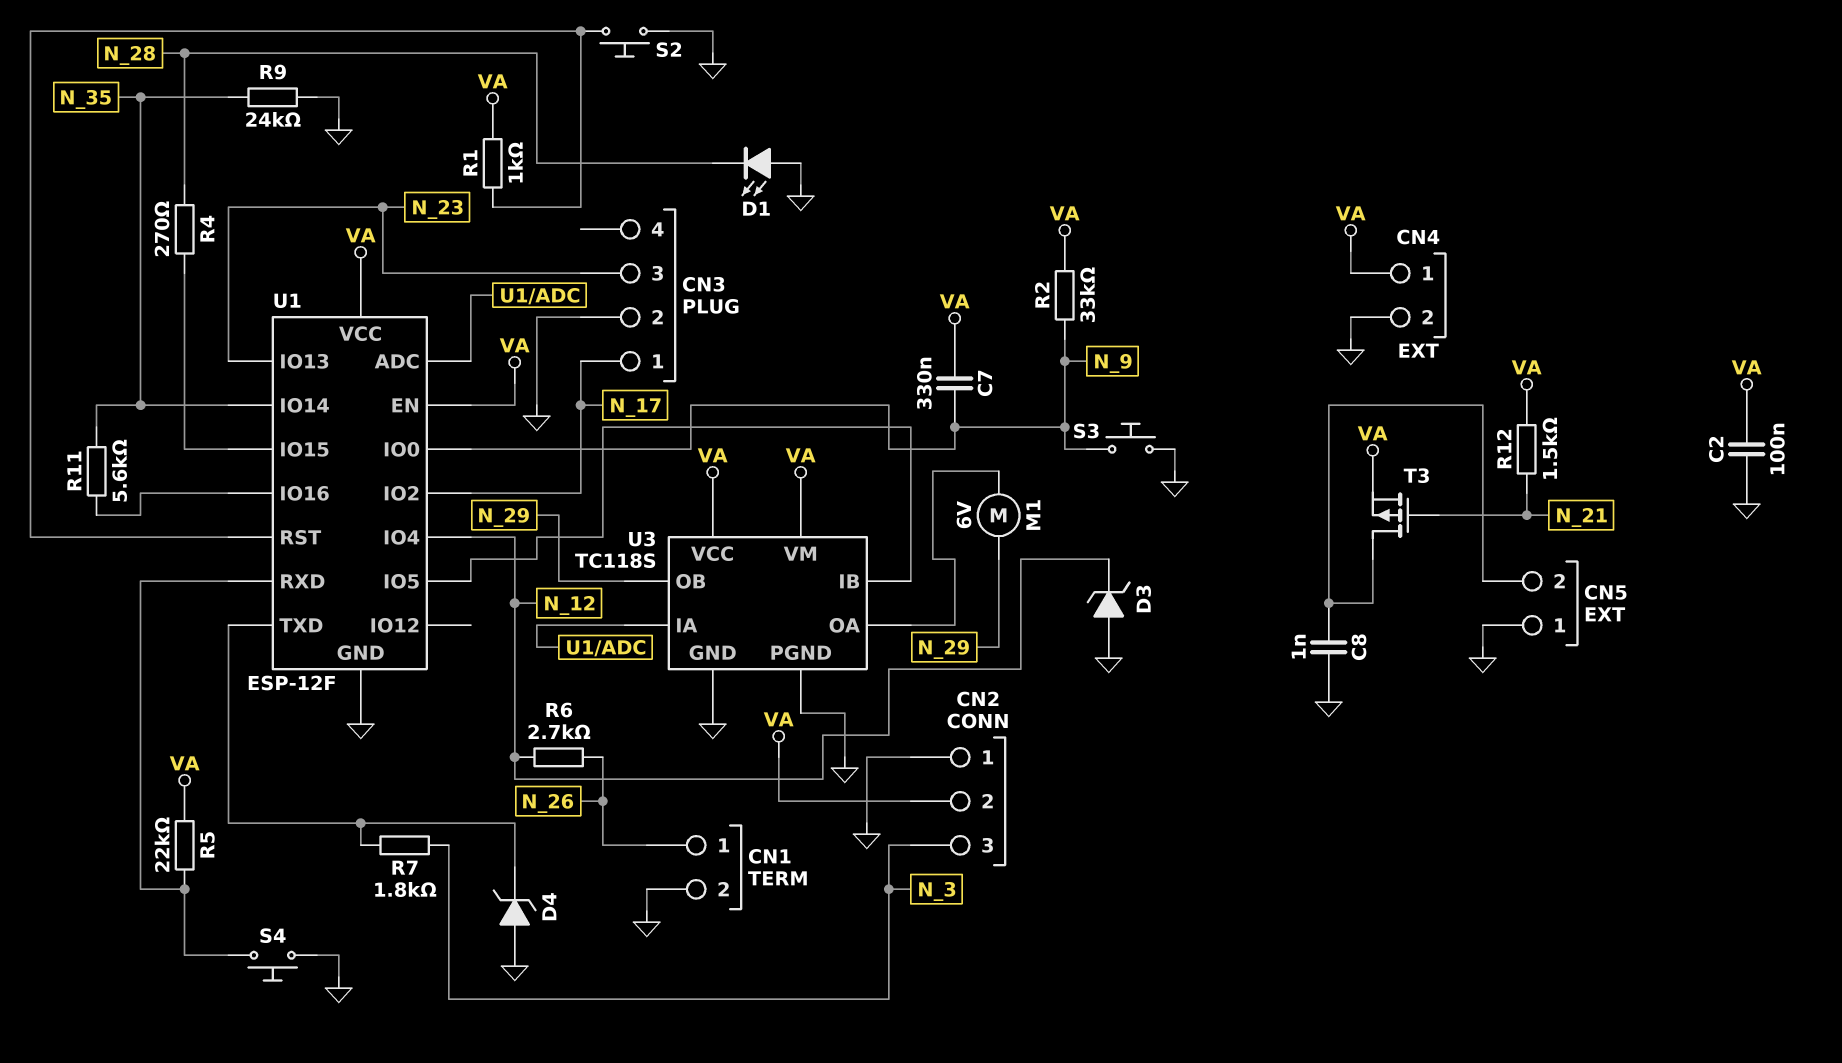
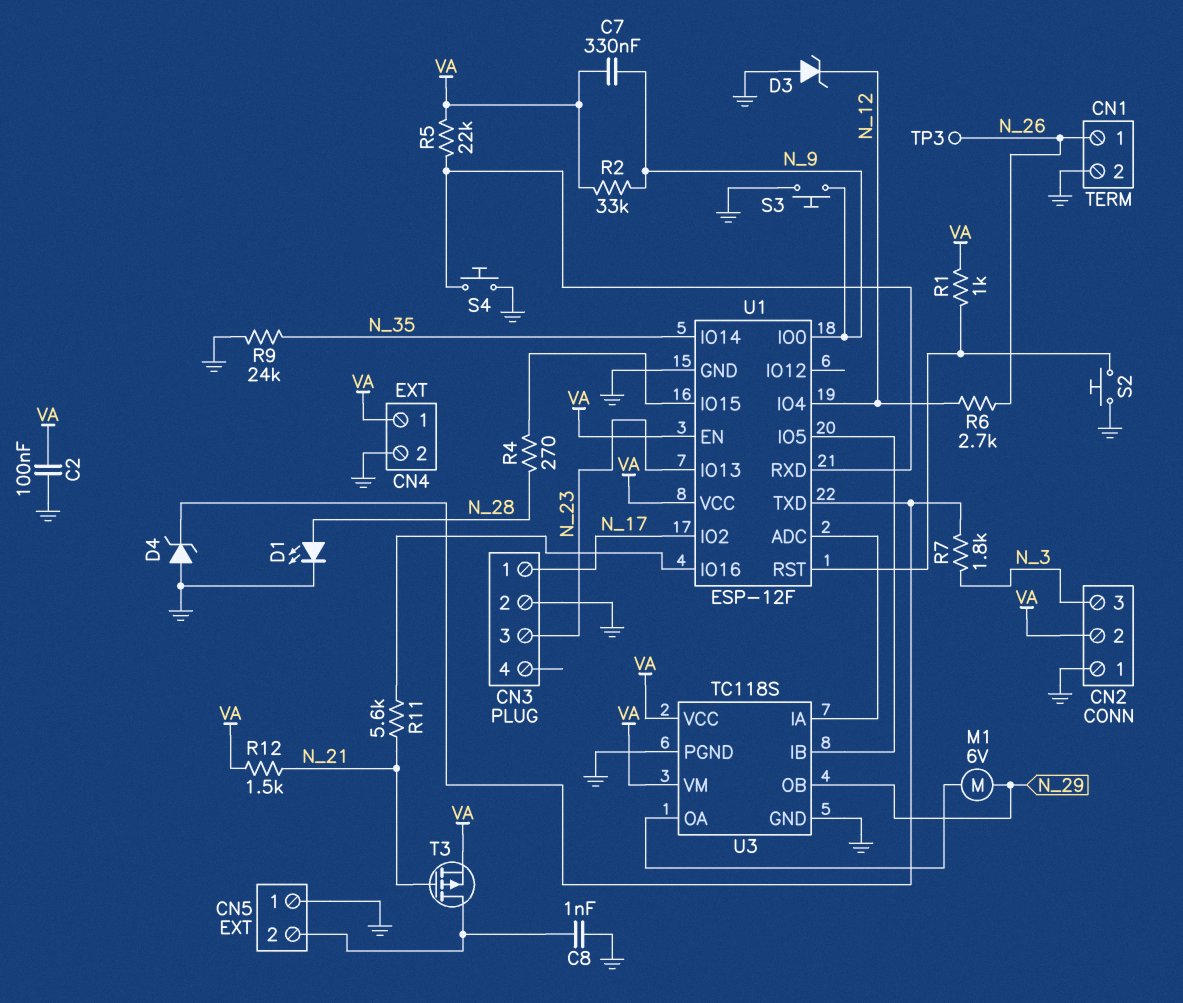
D1: LED (A GND, K N_28) -> LED (A N_28, K GND)
R11: 5.6k (N_35, U1/IO16) -> 5.6k (N_21, U1/IO16)
TP3: none -> test point (N_26)

